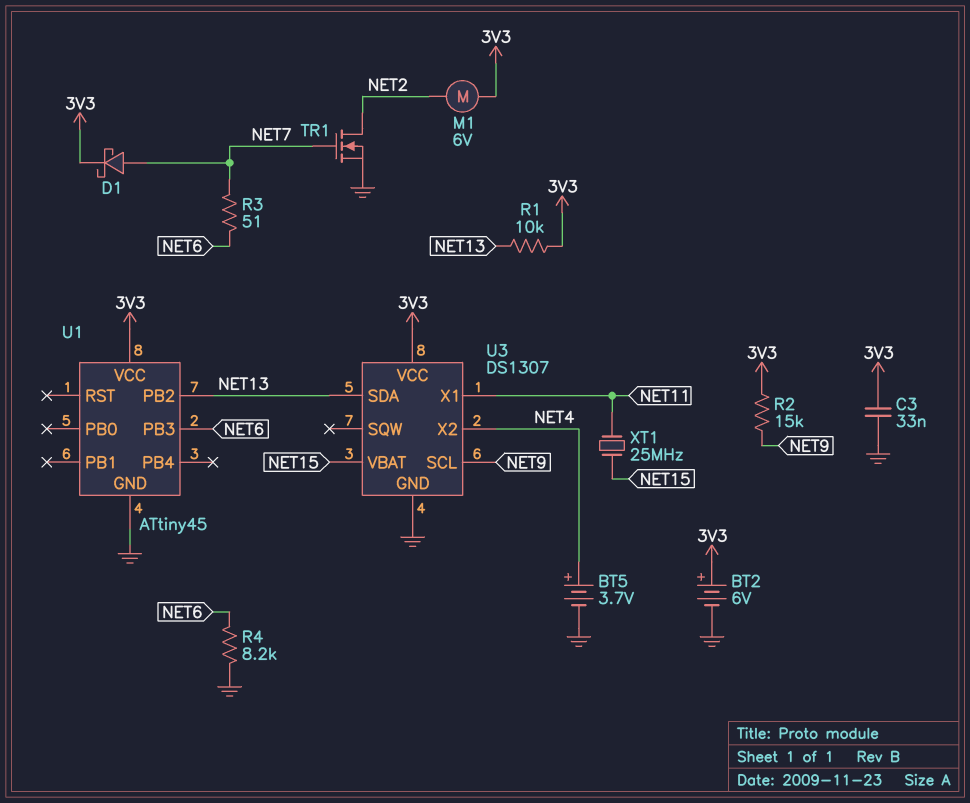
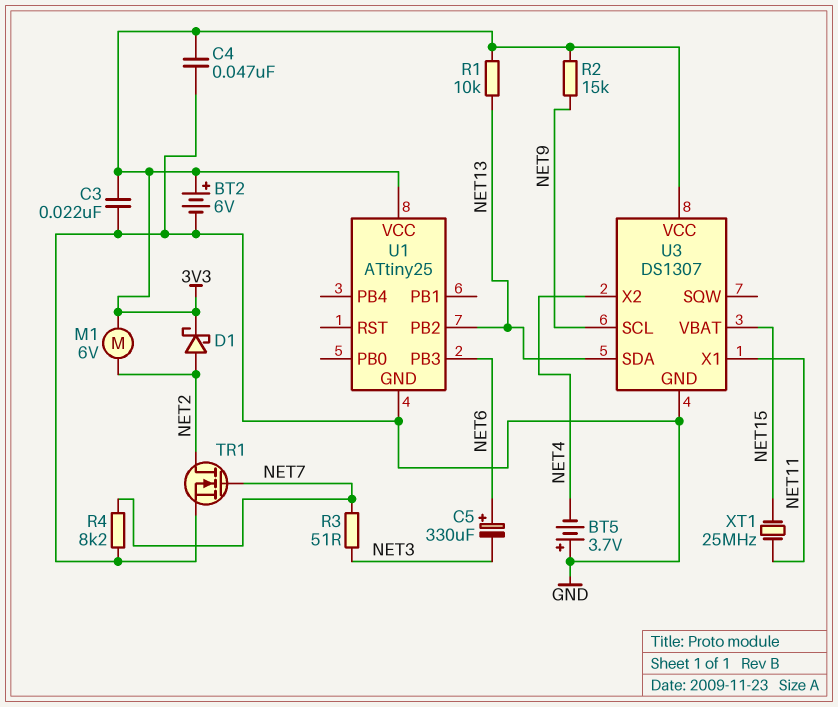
BT5: 3.7V (plus NET4, minus GND) -> 3.7V (plus GND, minus NET4)
C3: 33nF (3V3, GND) -> 22nF (3V3, GND)
C4: none -> 47nF (3V3, GND)
C5: none -> 330uF (plus NET6, minus NET3)
D1: schottky (A NET7, K 3V3) -> schottky (A NET2, K 3V3)
R3: 51 (NET6, NET7) -> 51 (NET3, NET7)
R4: 8.2k (GND, NET6) -> 8.2k (GND, NET7)
U1: ATtiny45 -> ATtiny25

